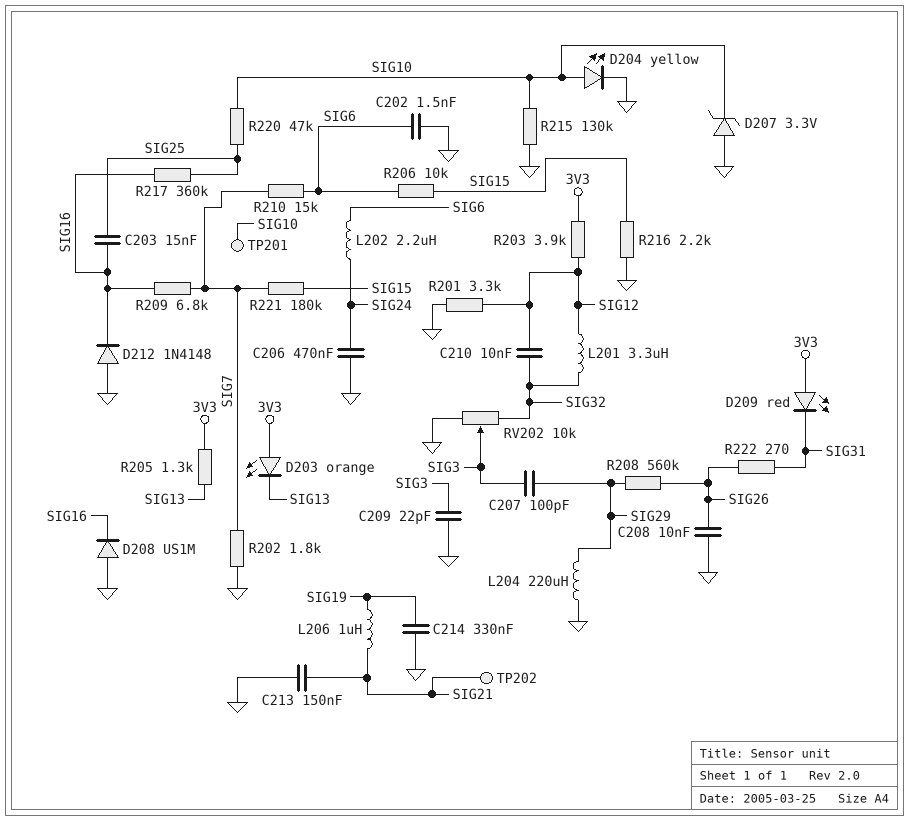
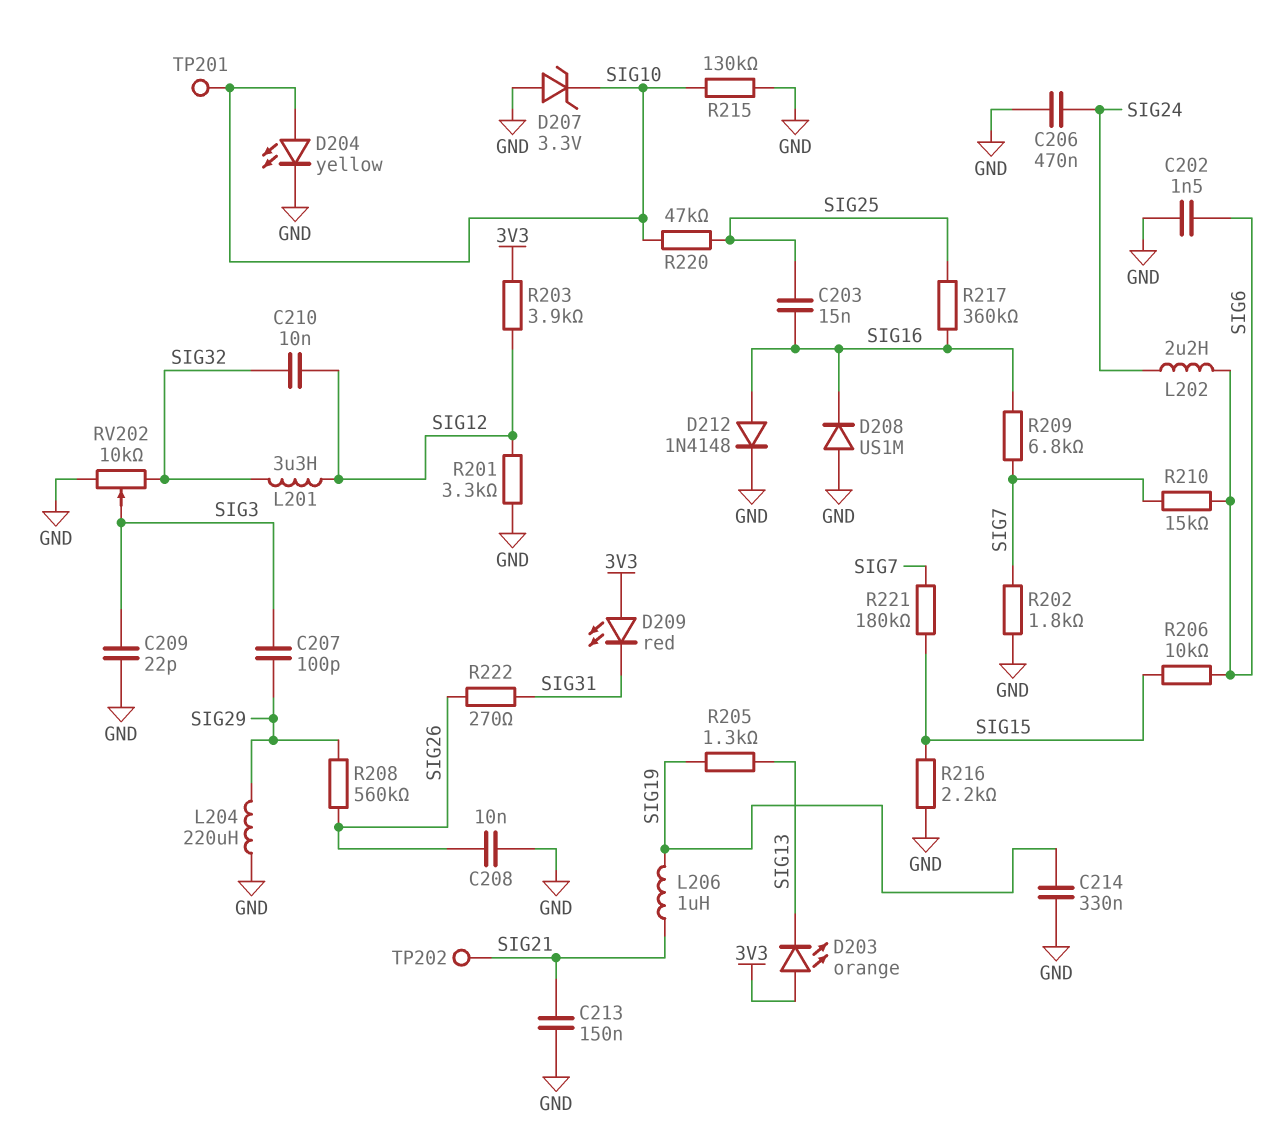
D212: diode 1N4148 (A GND, K SIG16) -> diode 1N4148 (A SIG16, K GND)
R205: 1.3k (3V3, SIG13) -> 1.3k (SIG13, SIG19)

